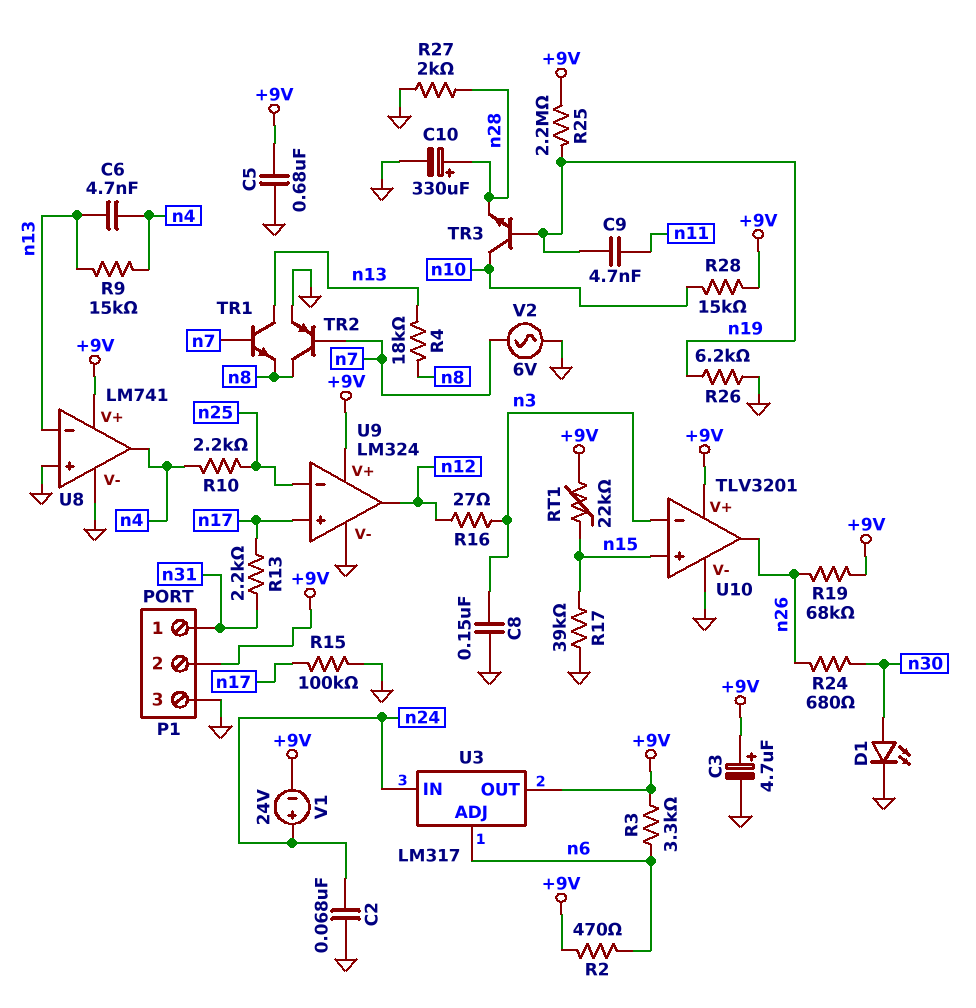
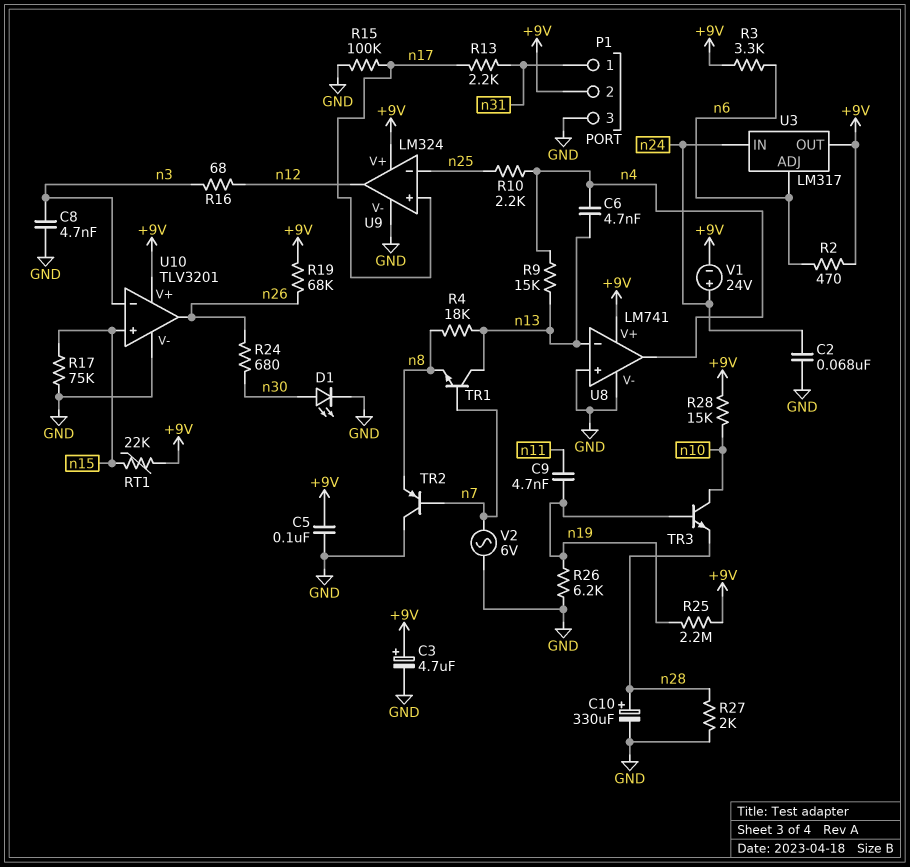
C5: 680nF (+9V, GND) -> 100nF (+9V, GND)
C8: 150nF (GND, n3) -> 4.7nF (GND, n3)
R16: 27 (n3, n12) -> 68 (n3, n12)
R17: 39k (GND, n15) -> 75k (GND, n15)
TR2: PNP (B n7, C n8, E GND) -> PNP (B n7, C GND, E n8)

